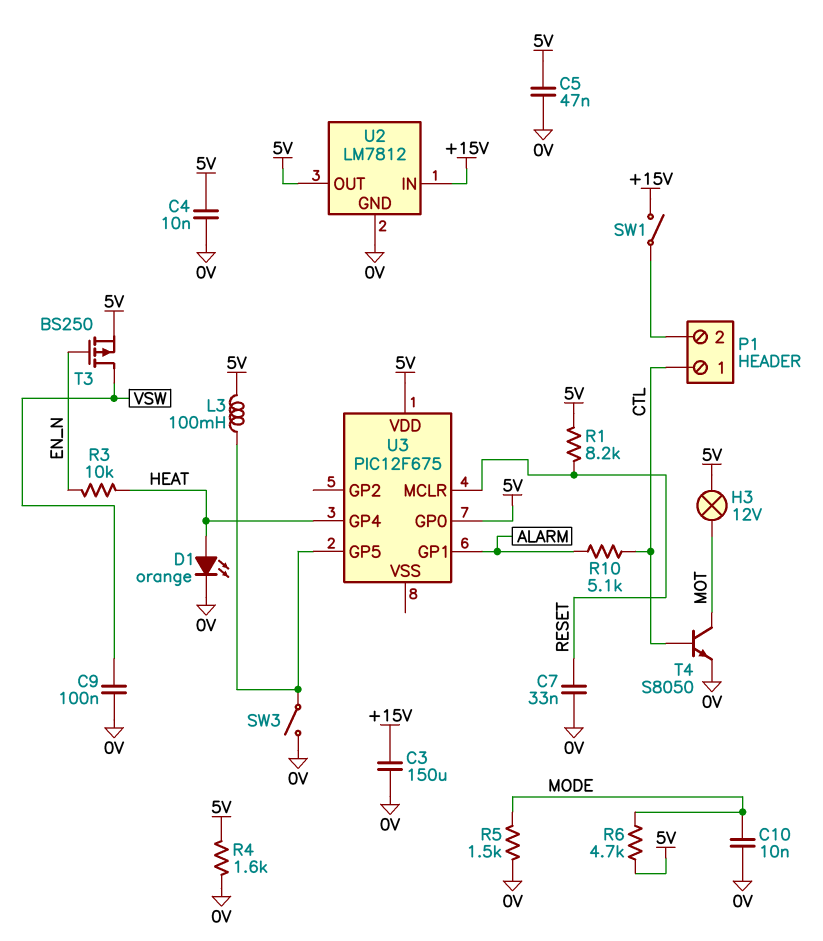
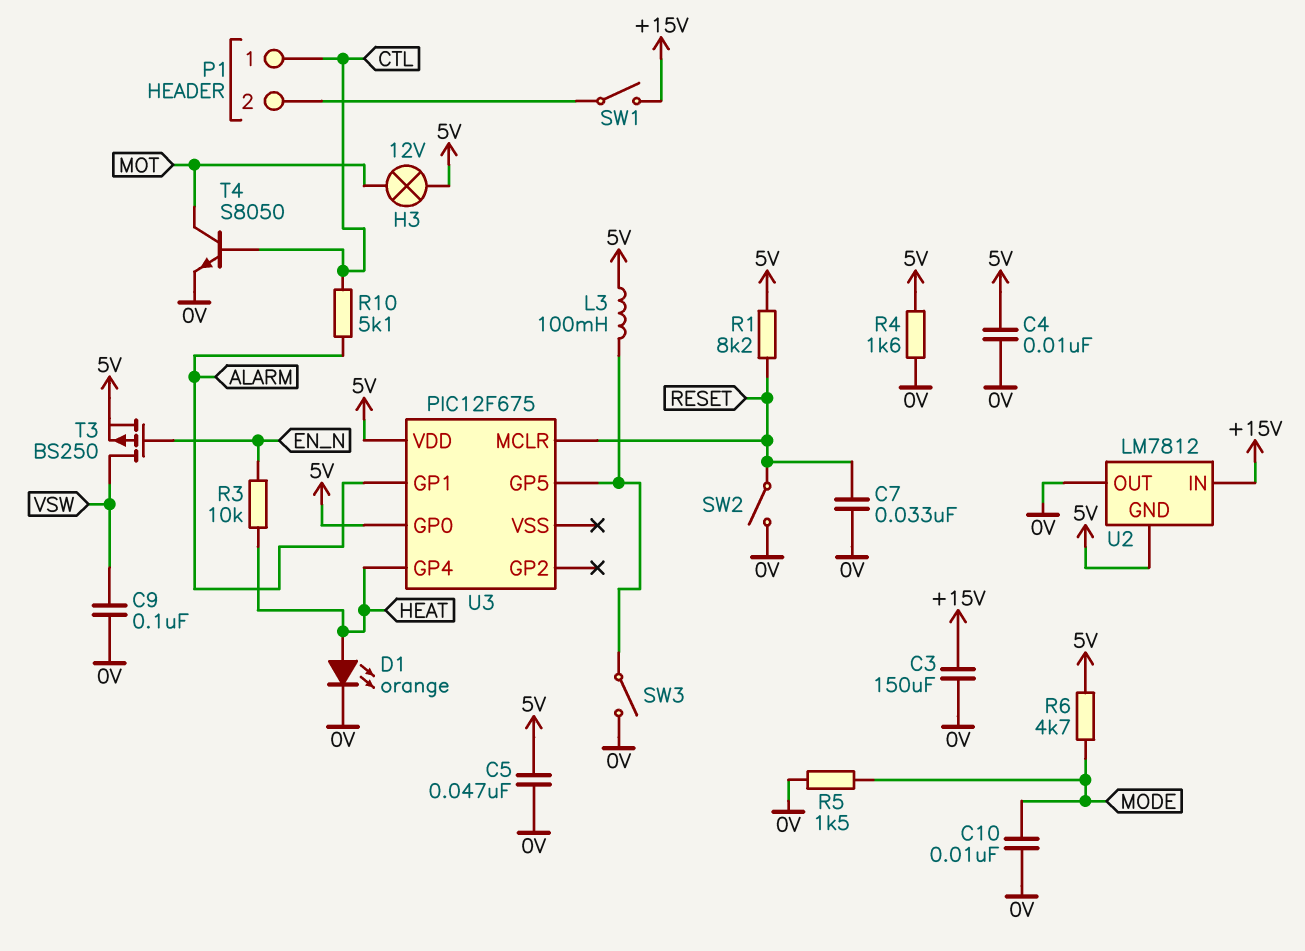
SW2: none -> switch (0V, RESET)
U2 pin GND: 0V -> 5V
U2 pin OUT: 5V -> 0V

